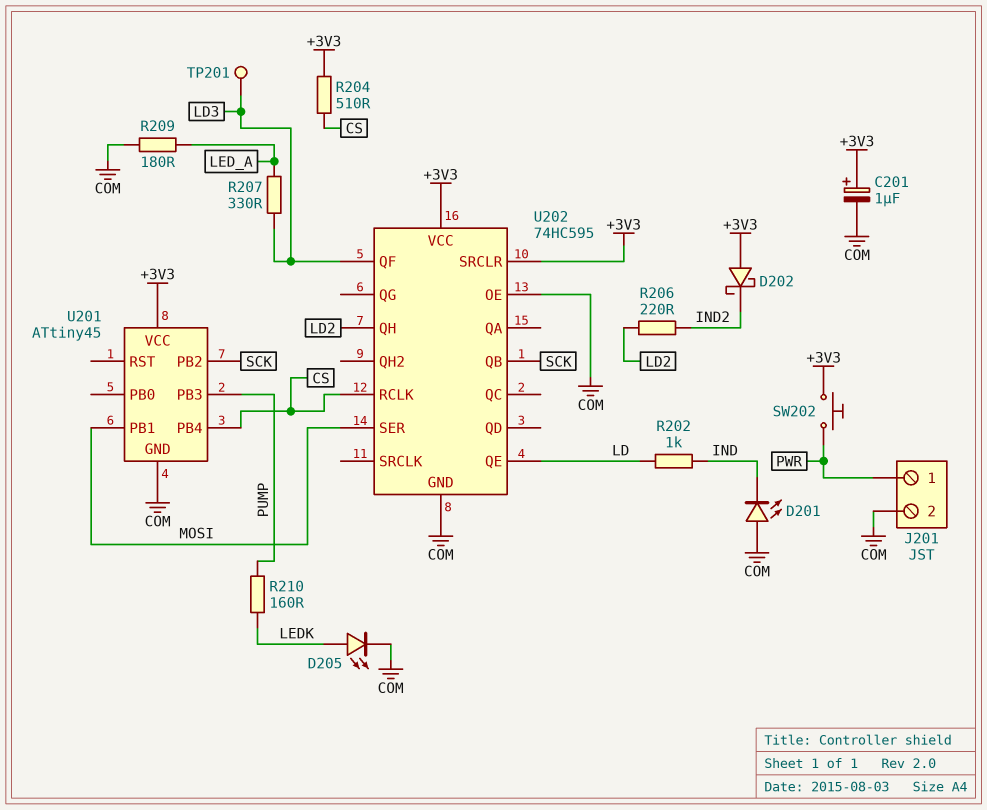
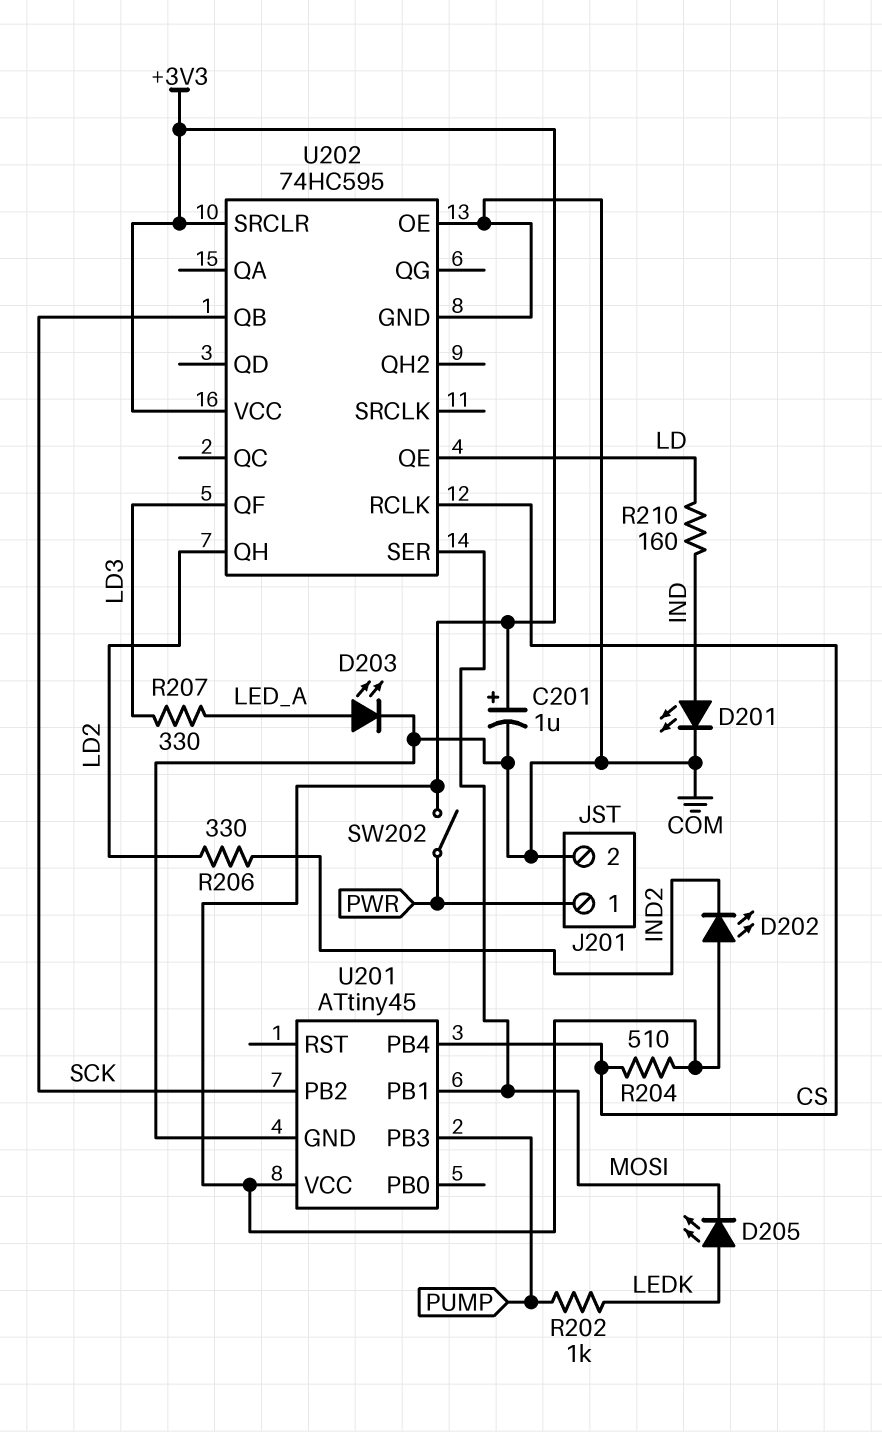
D201: LED (A COM, K IND) -> LED (A IND, K COM)
D202: schottky (A +3V3, K IND2) -> LED (A +3V3, K IND2)
D203: none -> LED (A LED_A, K COM)
D205: LED (A LEDK, K COM) -> LED (A LEDK, K MOSI)
R202: 1k (IND, LD) -> 1k (LEDK, PUMP)
R206: 220 (IND2, LD2) -> 330 (IND2, LD2)
R209: 180 (COM, LED_A) -> none
R210: 160 (LEDK, PUMP) -> 160 (IND, LD)
SW202: button (+3V3, PWR) -> switch (+3V3, PWR)
TP201: test point (LD3) -> none

